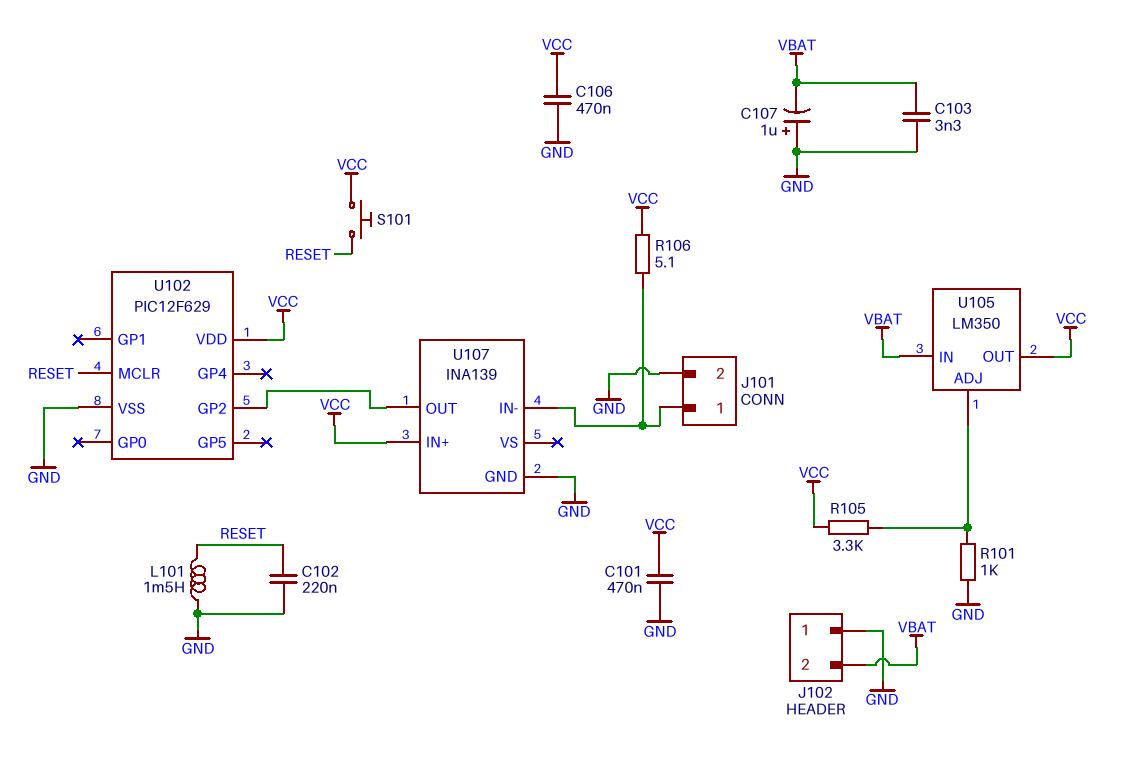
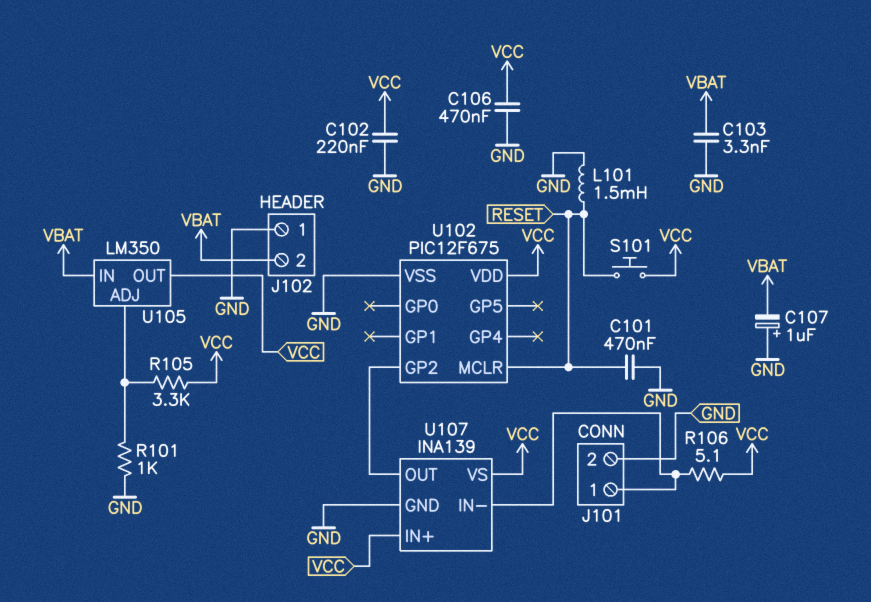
C101: 470nF (GND, VCC) -> 470nF (GND, RESET)
C102: 220nF (GND, RESET) -> 220nF (GND, VCC)
U102: PIC12F629 -> PIC12F675
U107 pin VS: none -> VCC

